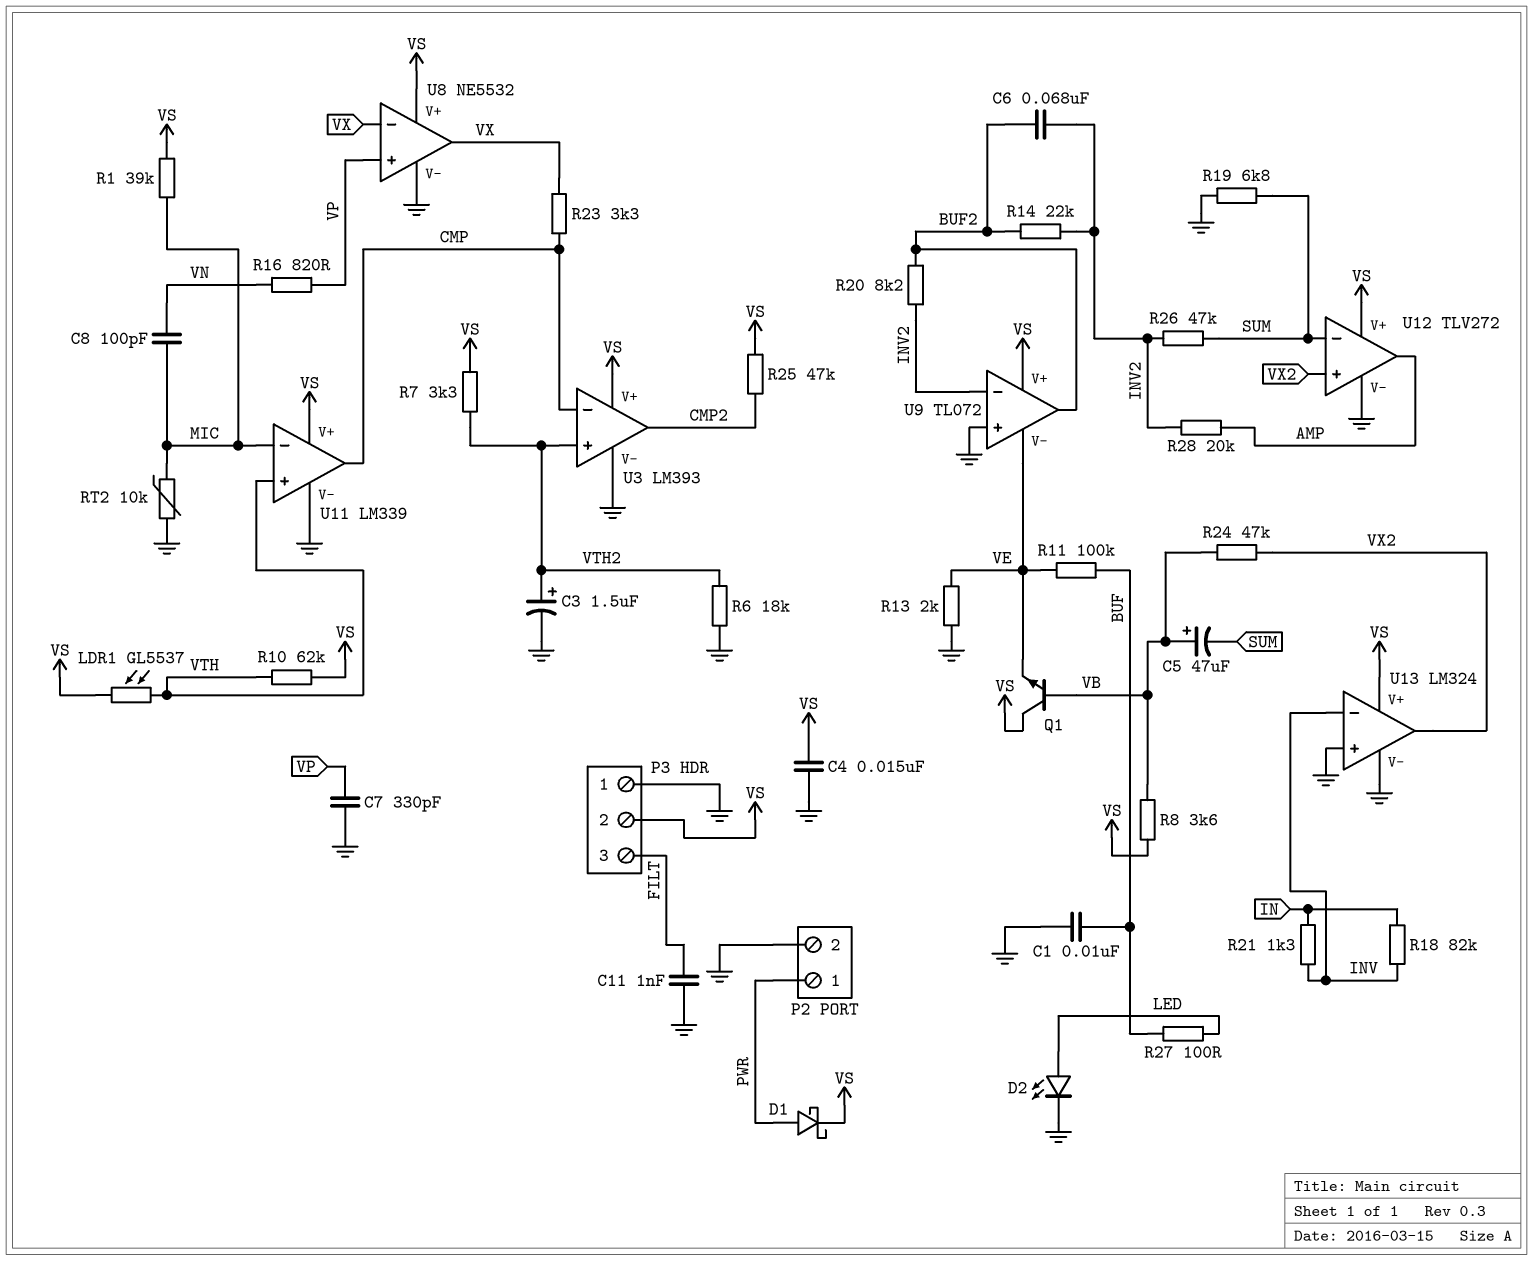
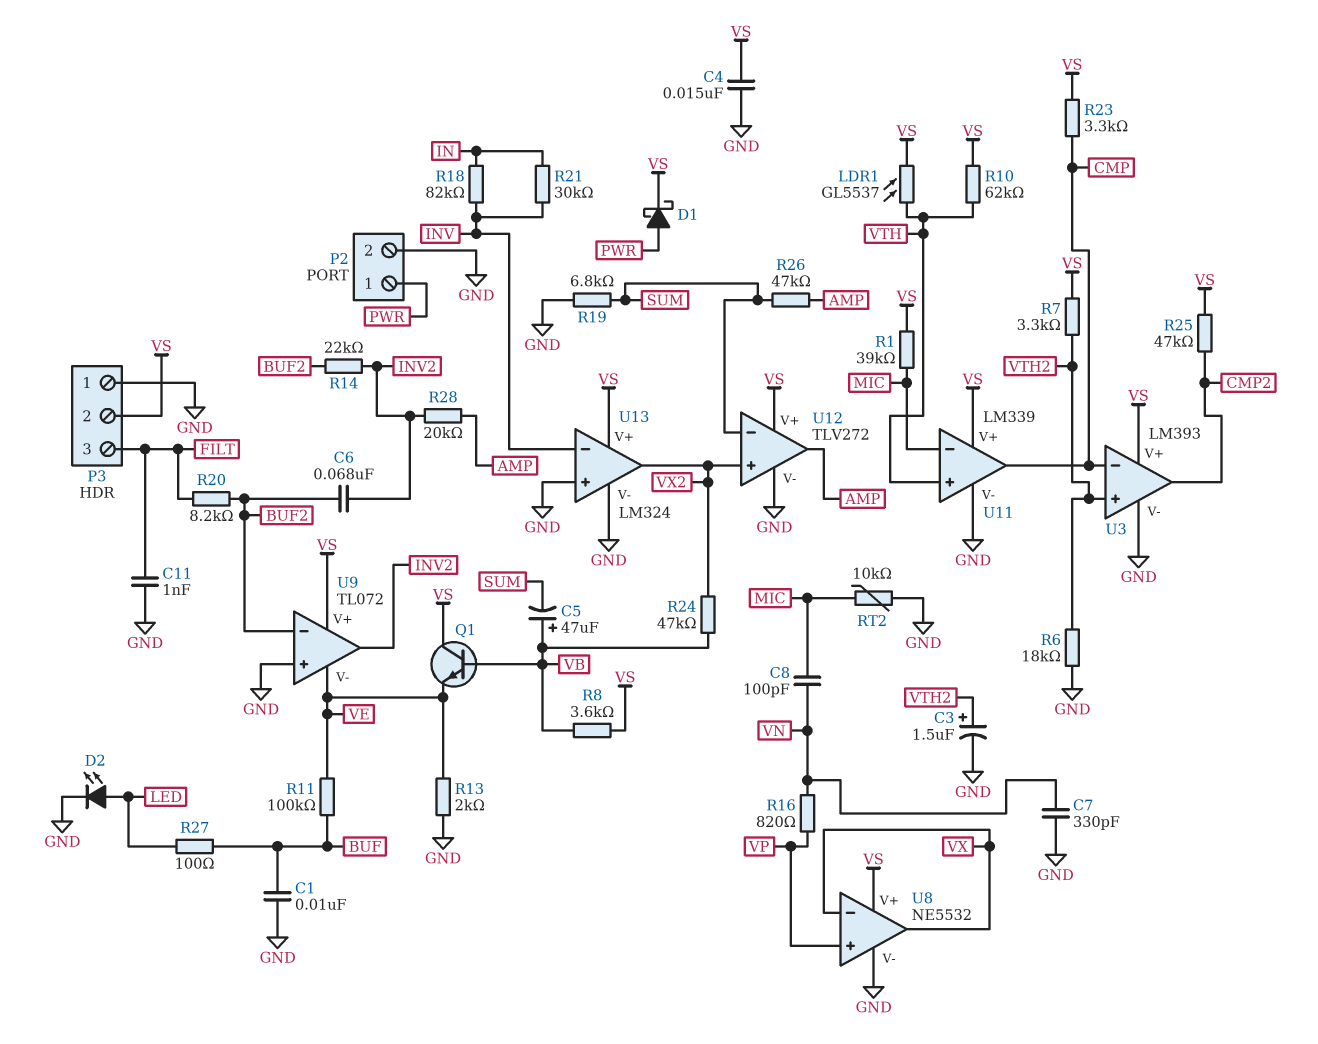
C7: 330pF (GND, VP) -> 330pF (GND, VN)
R20: 8.2k (BUF2, INV2) -> 8.2k (BUF2, FILT)
R21: 1.3k (IN, INV) -> 30k (IN, INV)
R23: 3.3k (CMP, VX) -> 3.3k (CMP, VS)
R26: 47k (INV2, SUM) -> 47k (AMP, SUM)
U9 pin in-: INV2 -> BUF2
U9 pin out: BUF2 -> INV2

